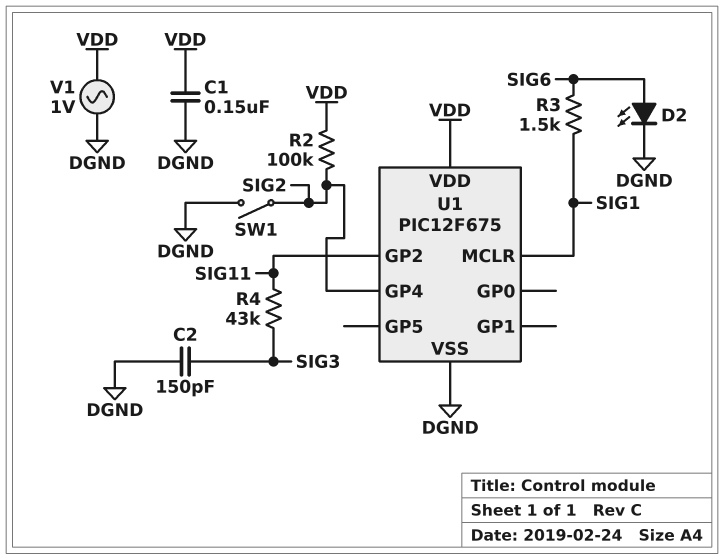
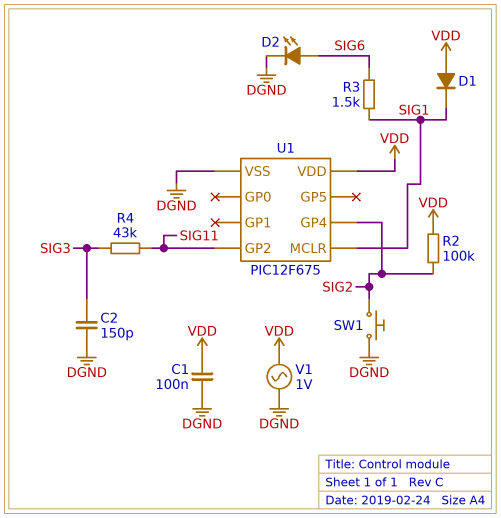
C1: 150nF (DGND, VDD) -> 100nF (DGND, VDD)
D1: none -> diode (A VDD, K SIG1)
SW1: switch (DGND, SIG2) -> button (DGND, SIG2)

